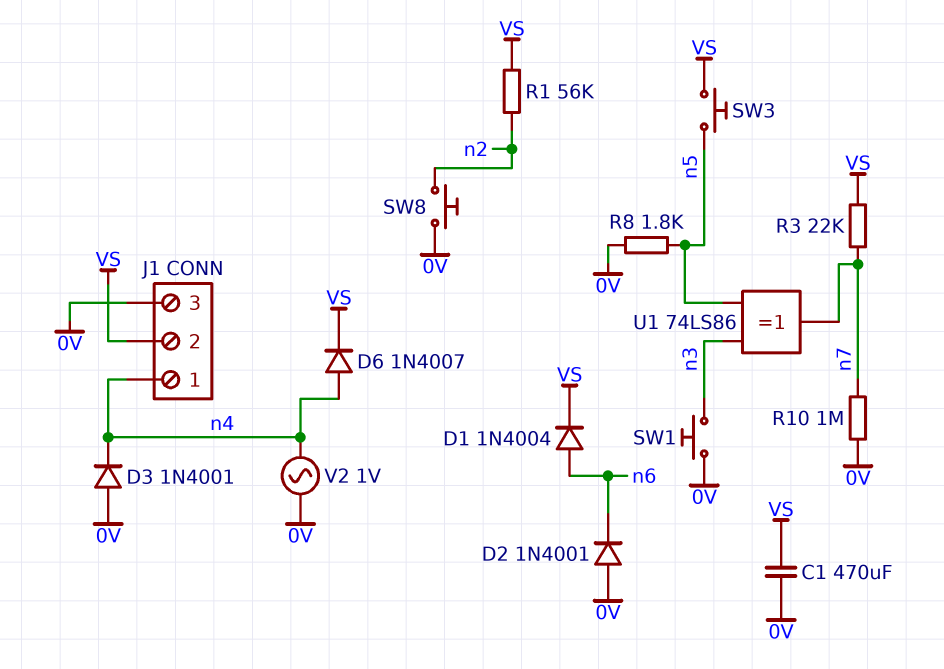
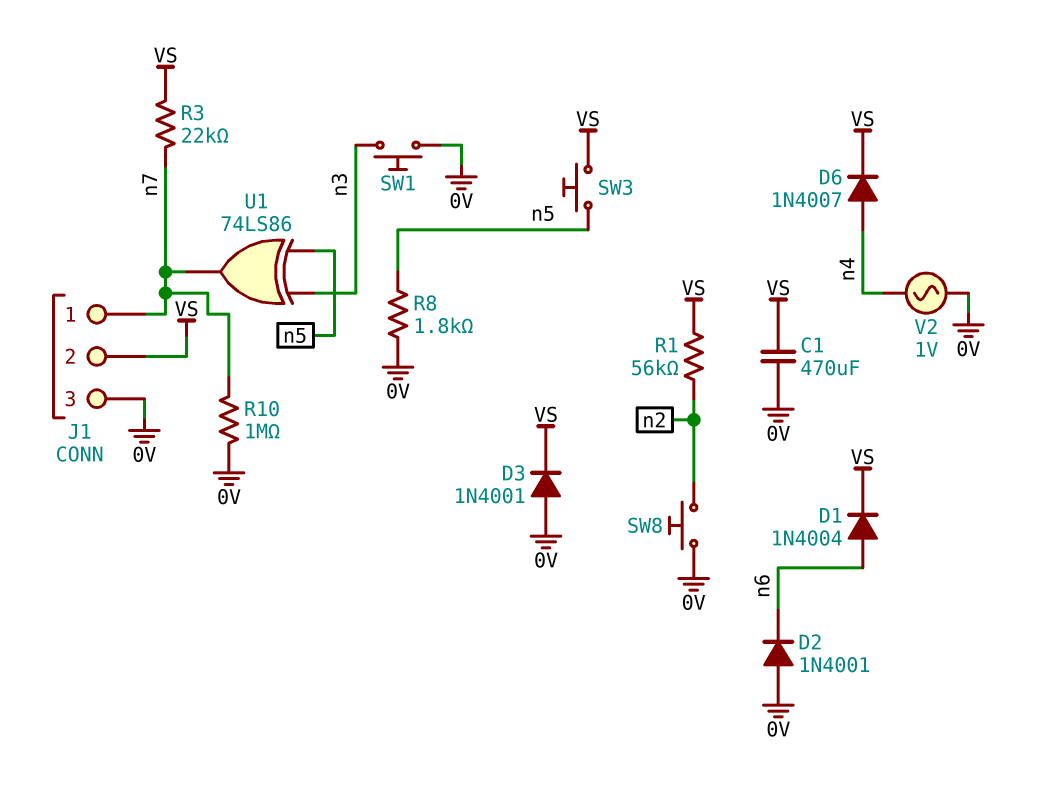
D3: diode 1N4001 (A 0V, K n4) -> diode 1N4001 (A 0V, K VS)
J1 pin 1: n4 -> n7

